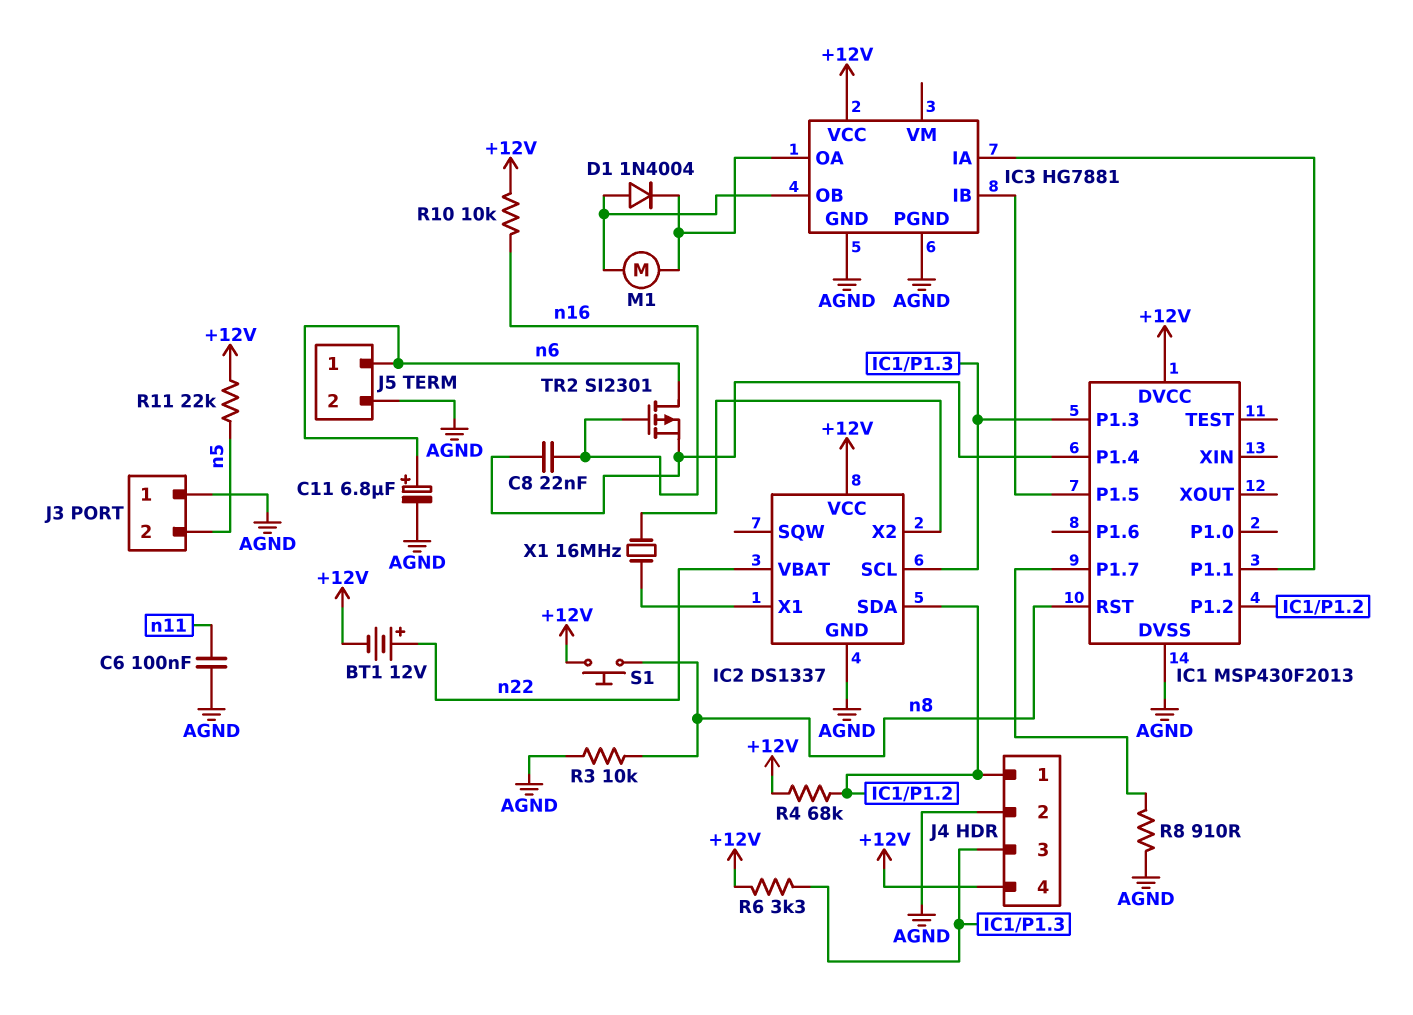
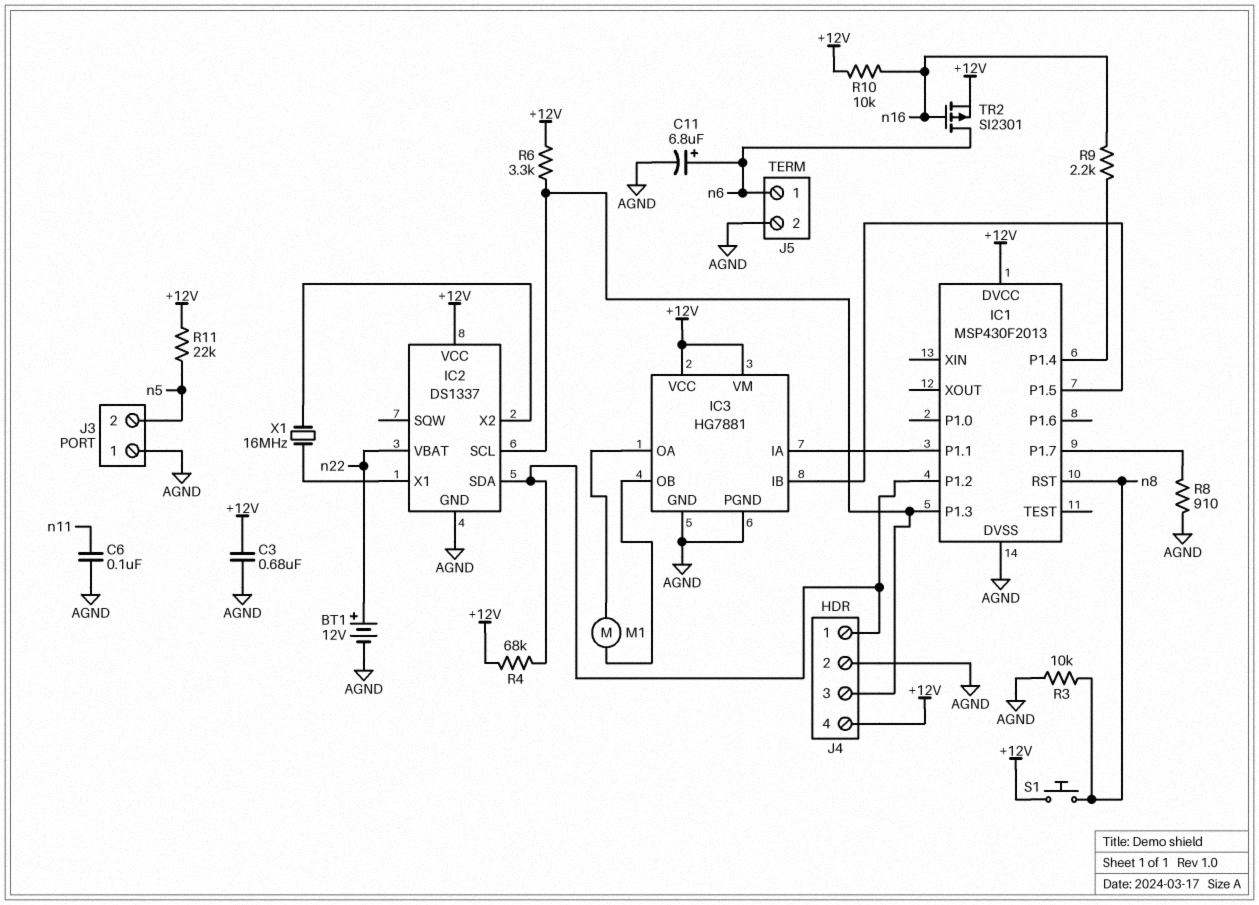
BT1: 12V (plus n22, minus +12V) -> 12V (plus n22, minus AGND)
C3: none -> 680nF (+12V, AGND)
C8: 22nF (IC1/P1.4, n16) -> none
D1: diode 1N4004 (A IC3/OB, K IC3/OA) -> none
IC3 pin VM: none -> +12V
R9: none -> 2.2k (IC1/P1.4, n16)
TR2: PMOS SI2301 (G n16, D n6, S IC1/P1.4) -> PMOS SI2301 (G n16, D n6, S +12V)

